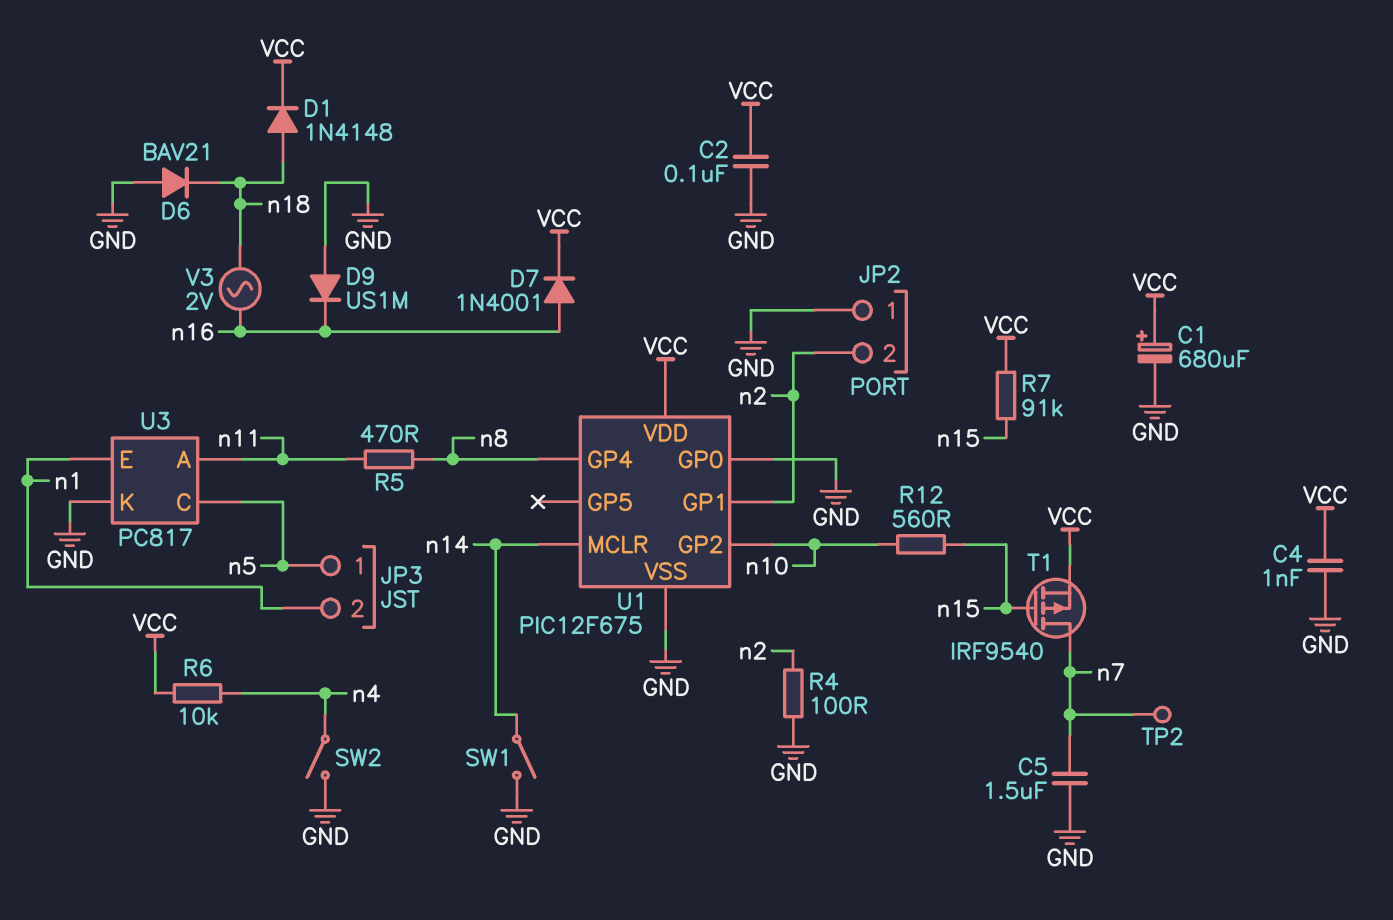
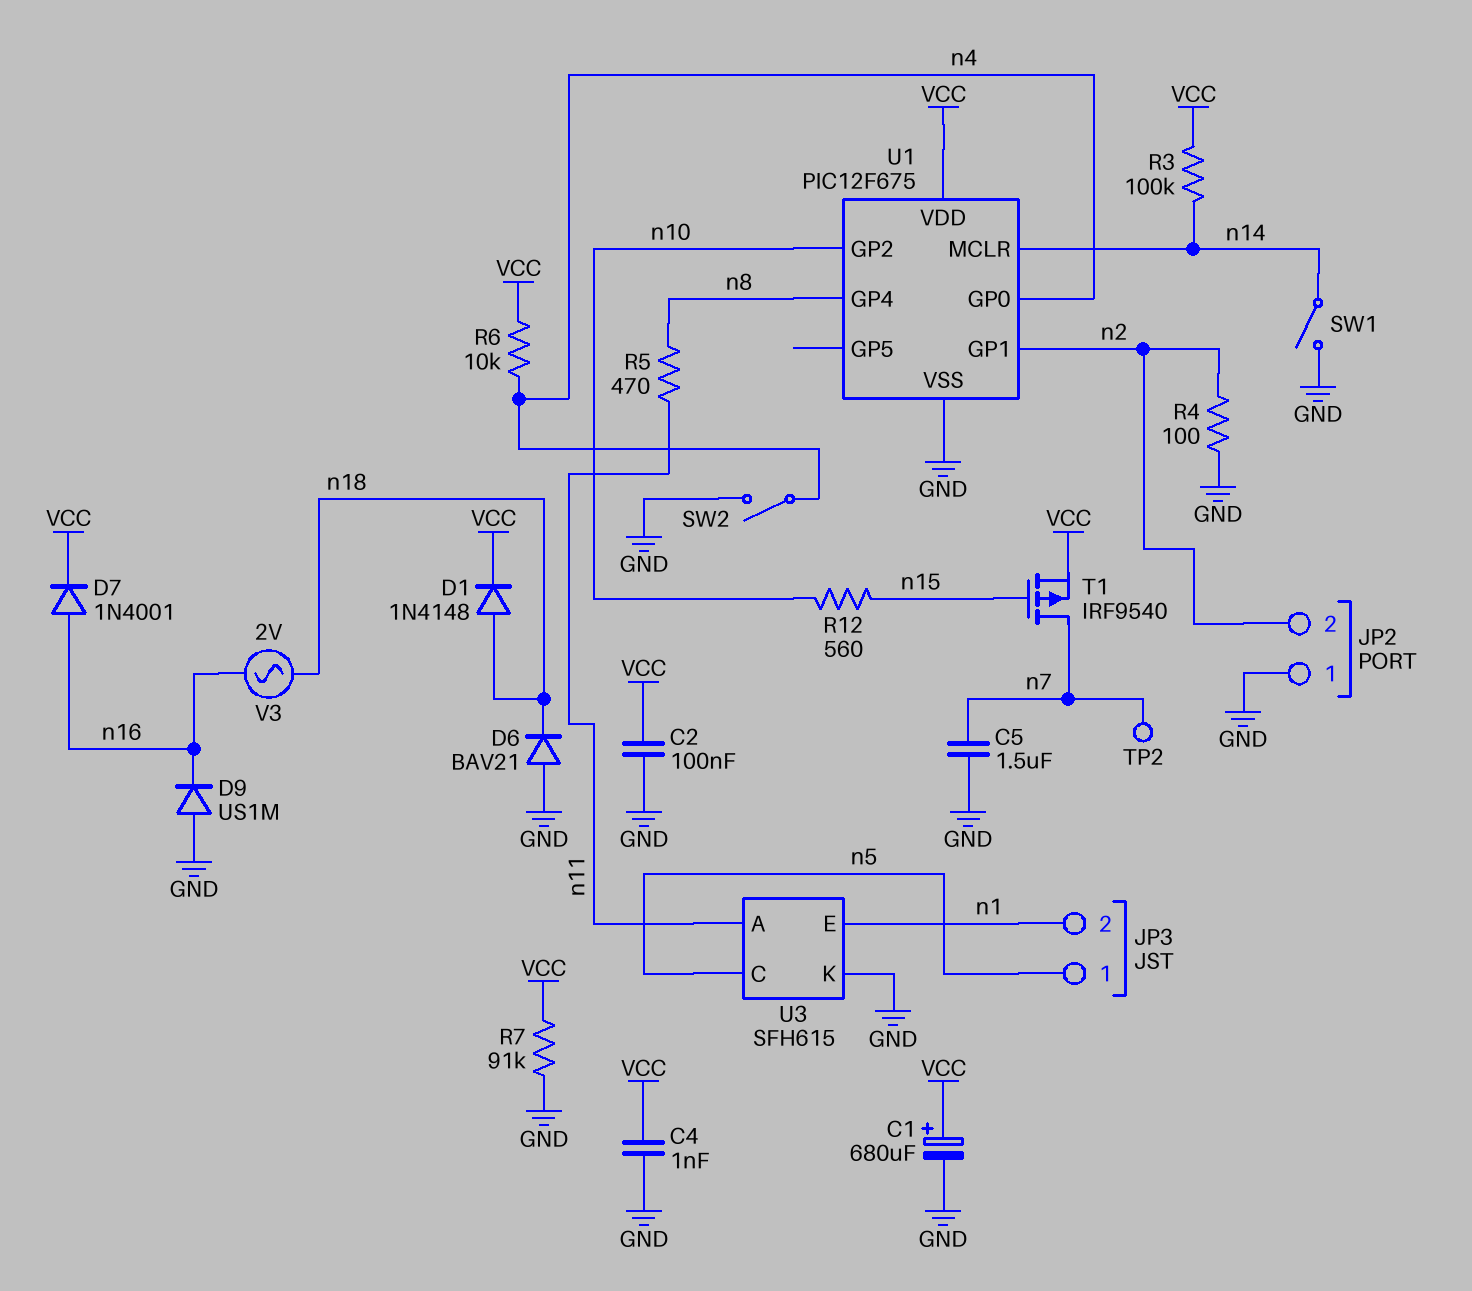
R3: none -> 100k (VCC, n14)
R7: 91k (VCC, n15) -> 91k (GND, VCC)
U1 pin GP0: GND -> n4
U3: PC817 -> SFH615

